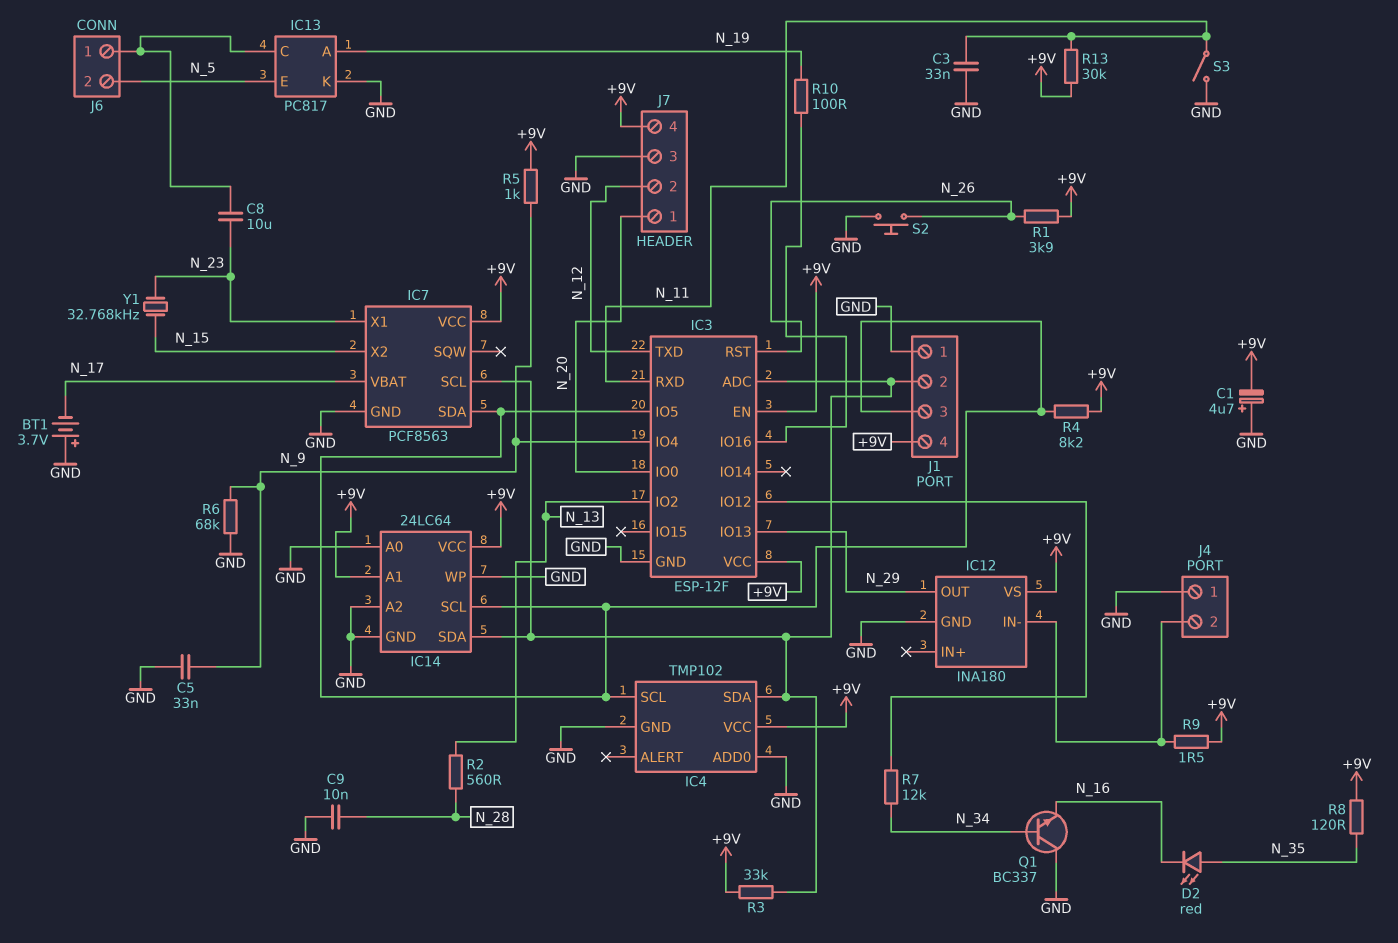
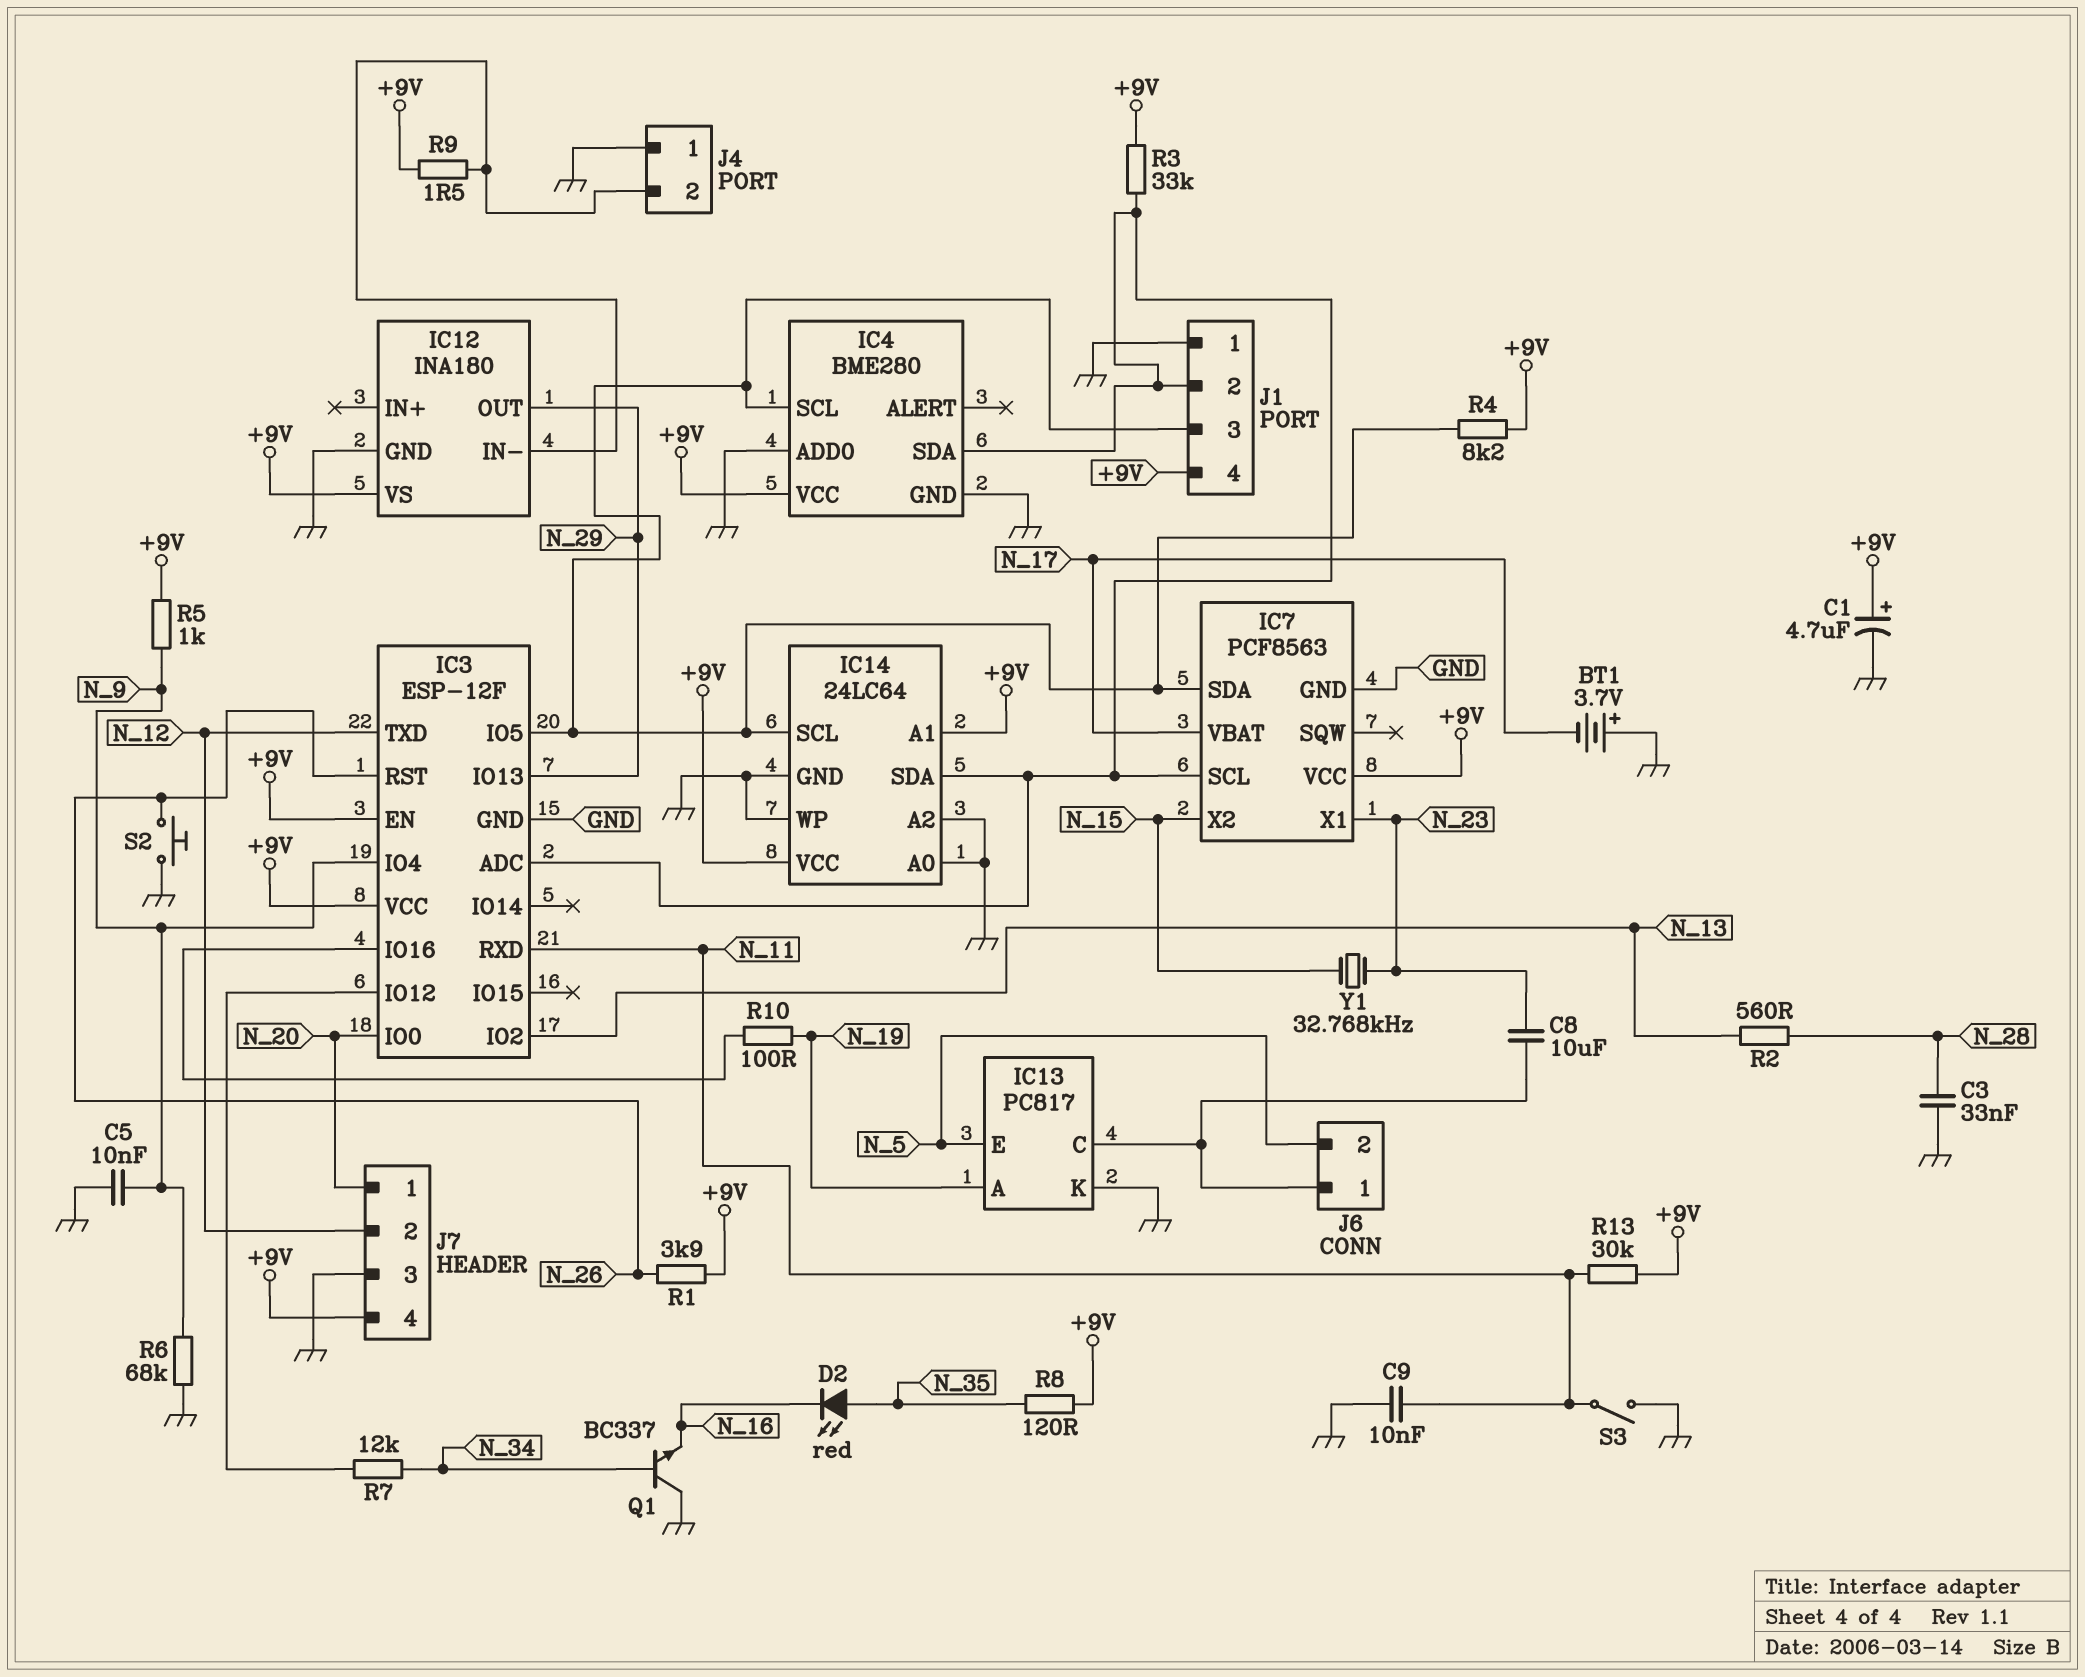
C1: 4.7uF (plus GND, minus +9V) -> 4.7uF (plus +9V, minus GND)
C3: 33nF (GND, N_11) -> 33nF (GND, N_28)
C5: 33nF (GND, N_9) -> 10nF (GND, N_9)
C9: 10nF (GND, N_28) -> 10nF (GND, N_11)
IC4: TMP102 -> BME280

